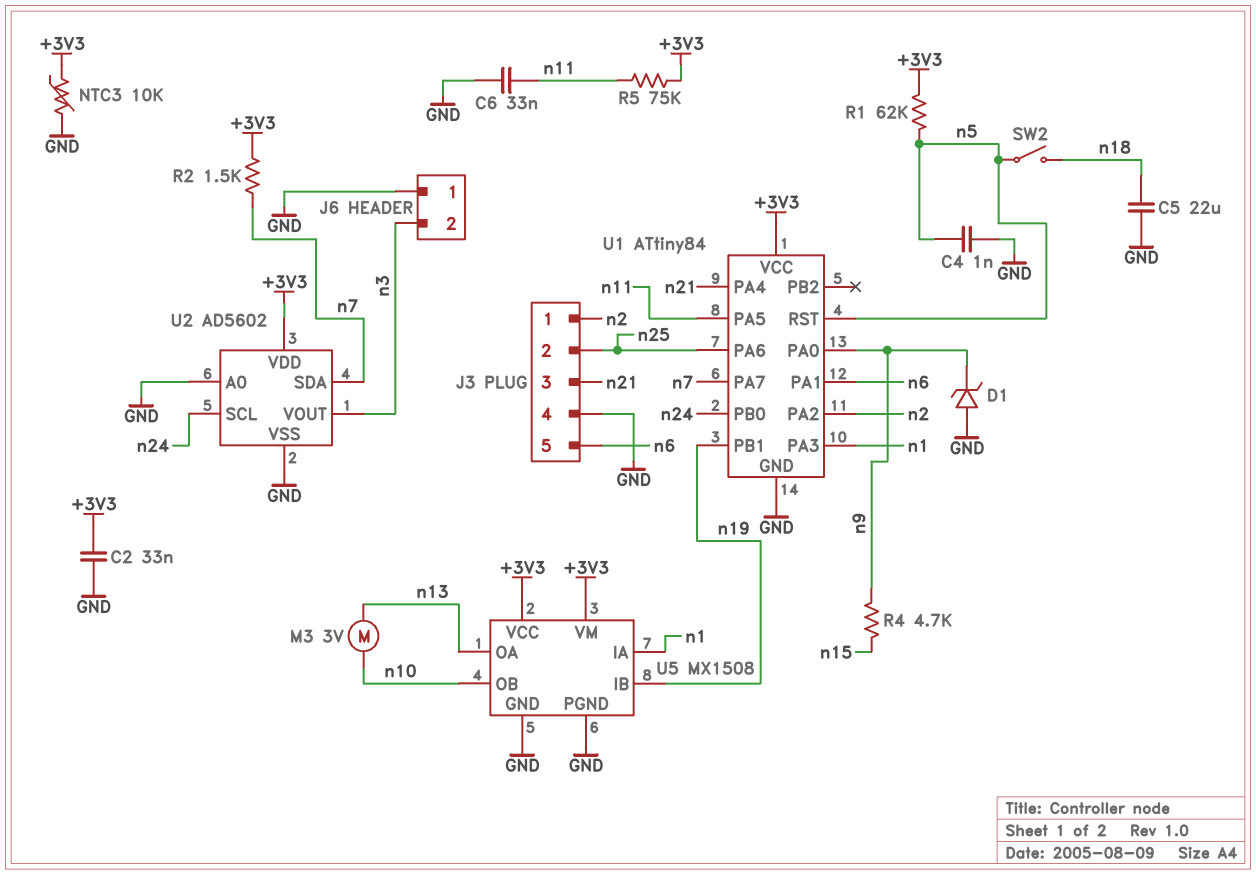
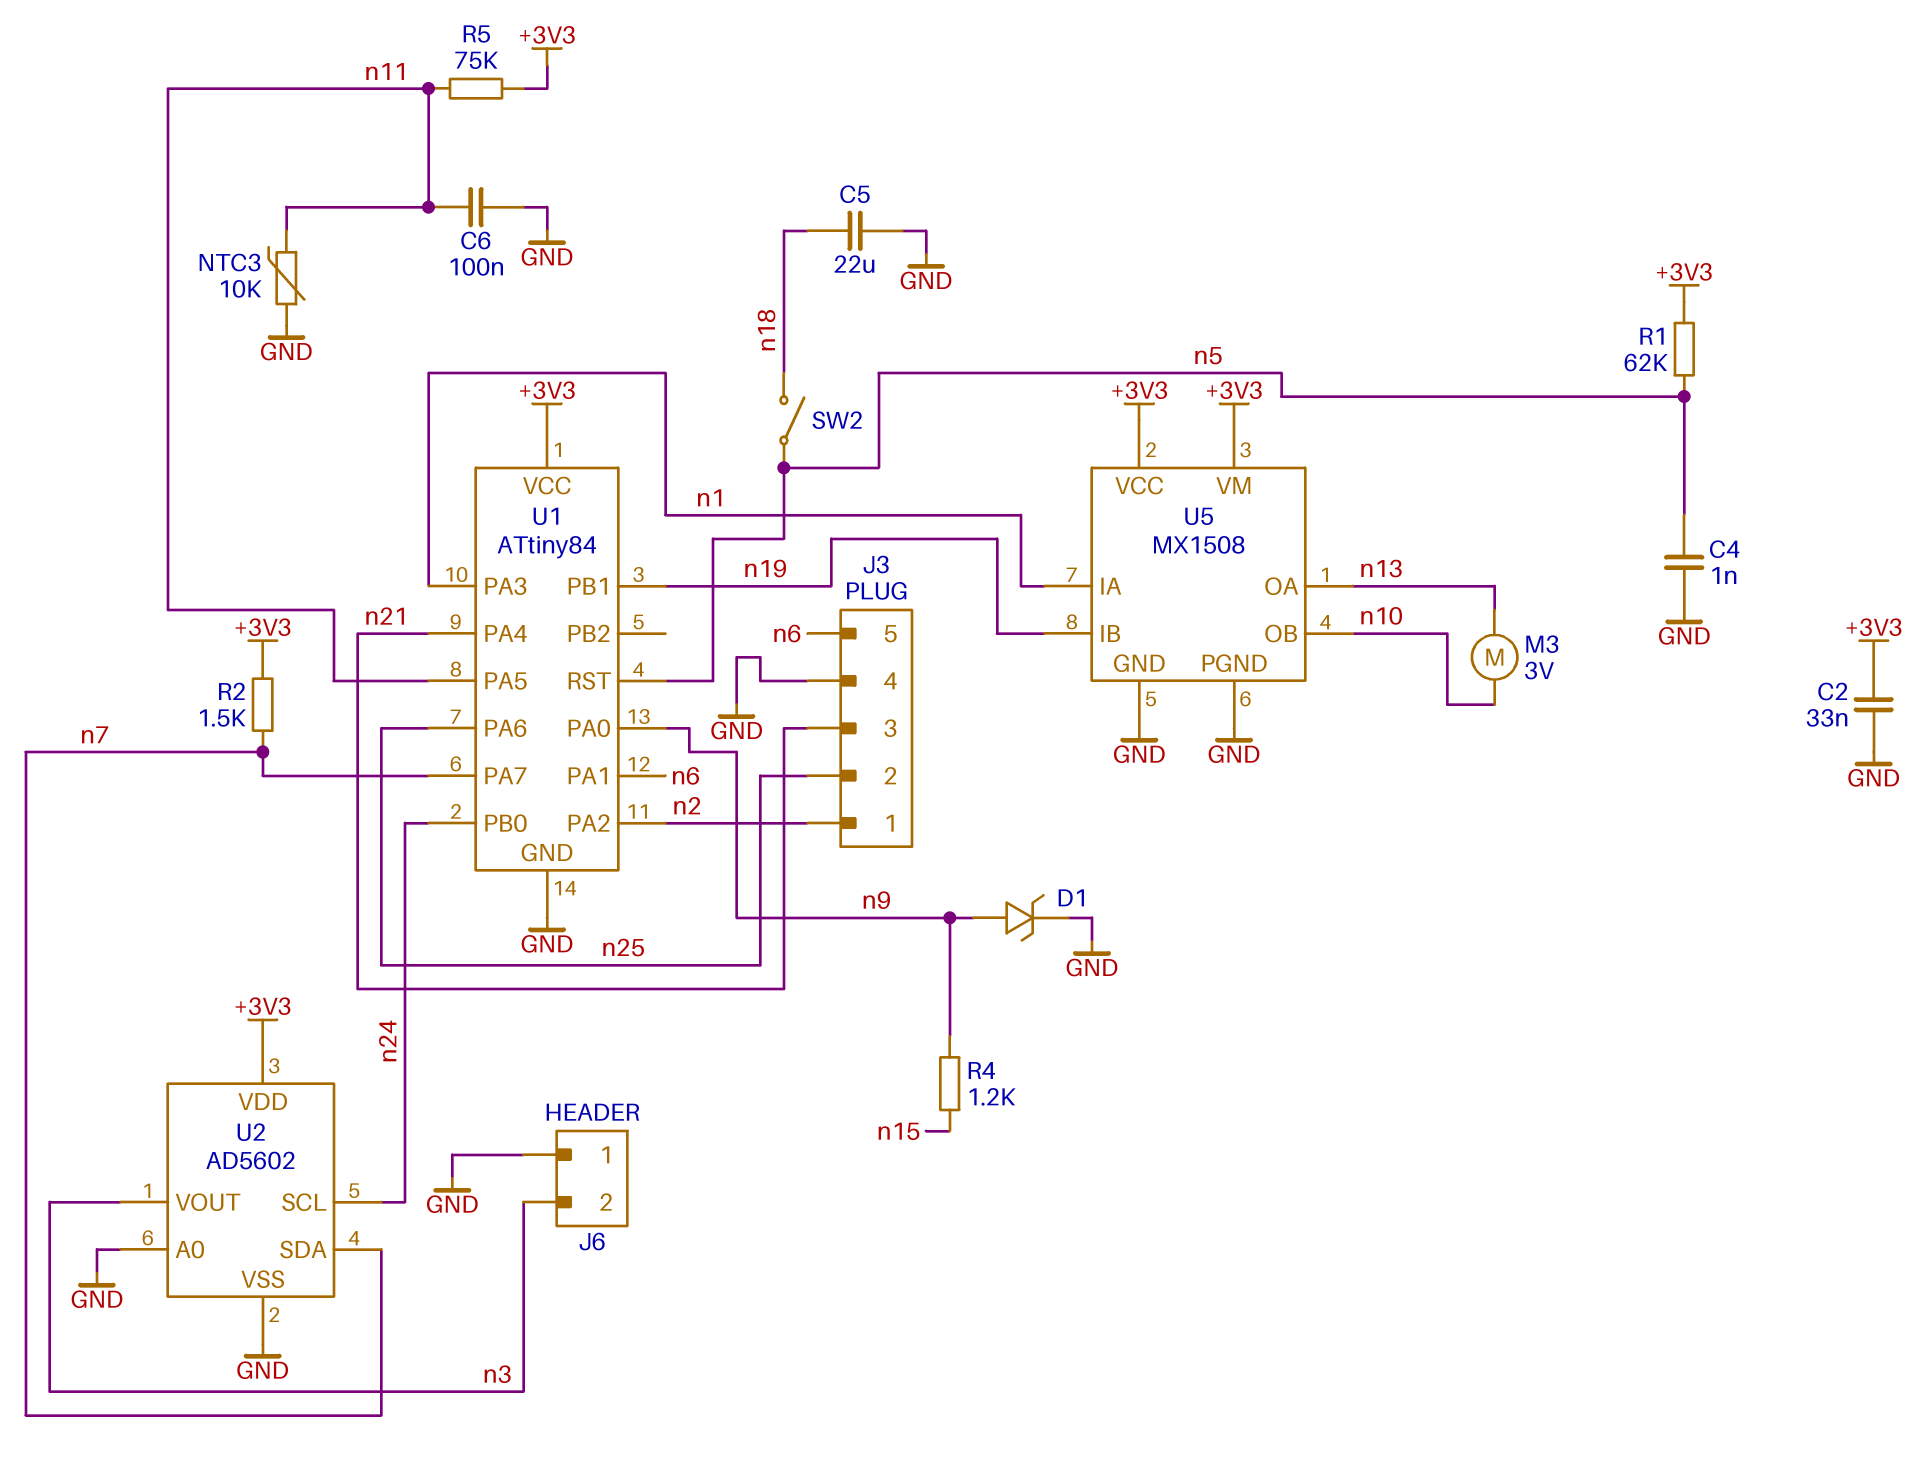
C6: 33nF (GND, n11) -> 100nF (GND, n11)
D1: zener (A GND, K n9) -> zener (A n9, K GND)
NTC3: 10k (+3V3, GND) -> 10k (GND, n11)
R4: 4.7k (n9, n15) -> 1.2k (n9, n15)

